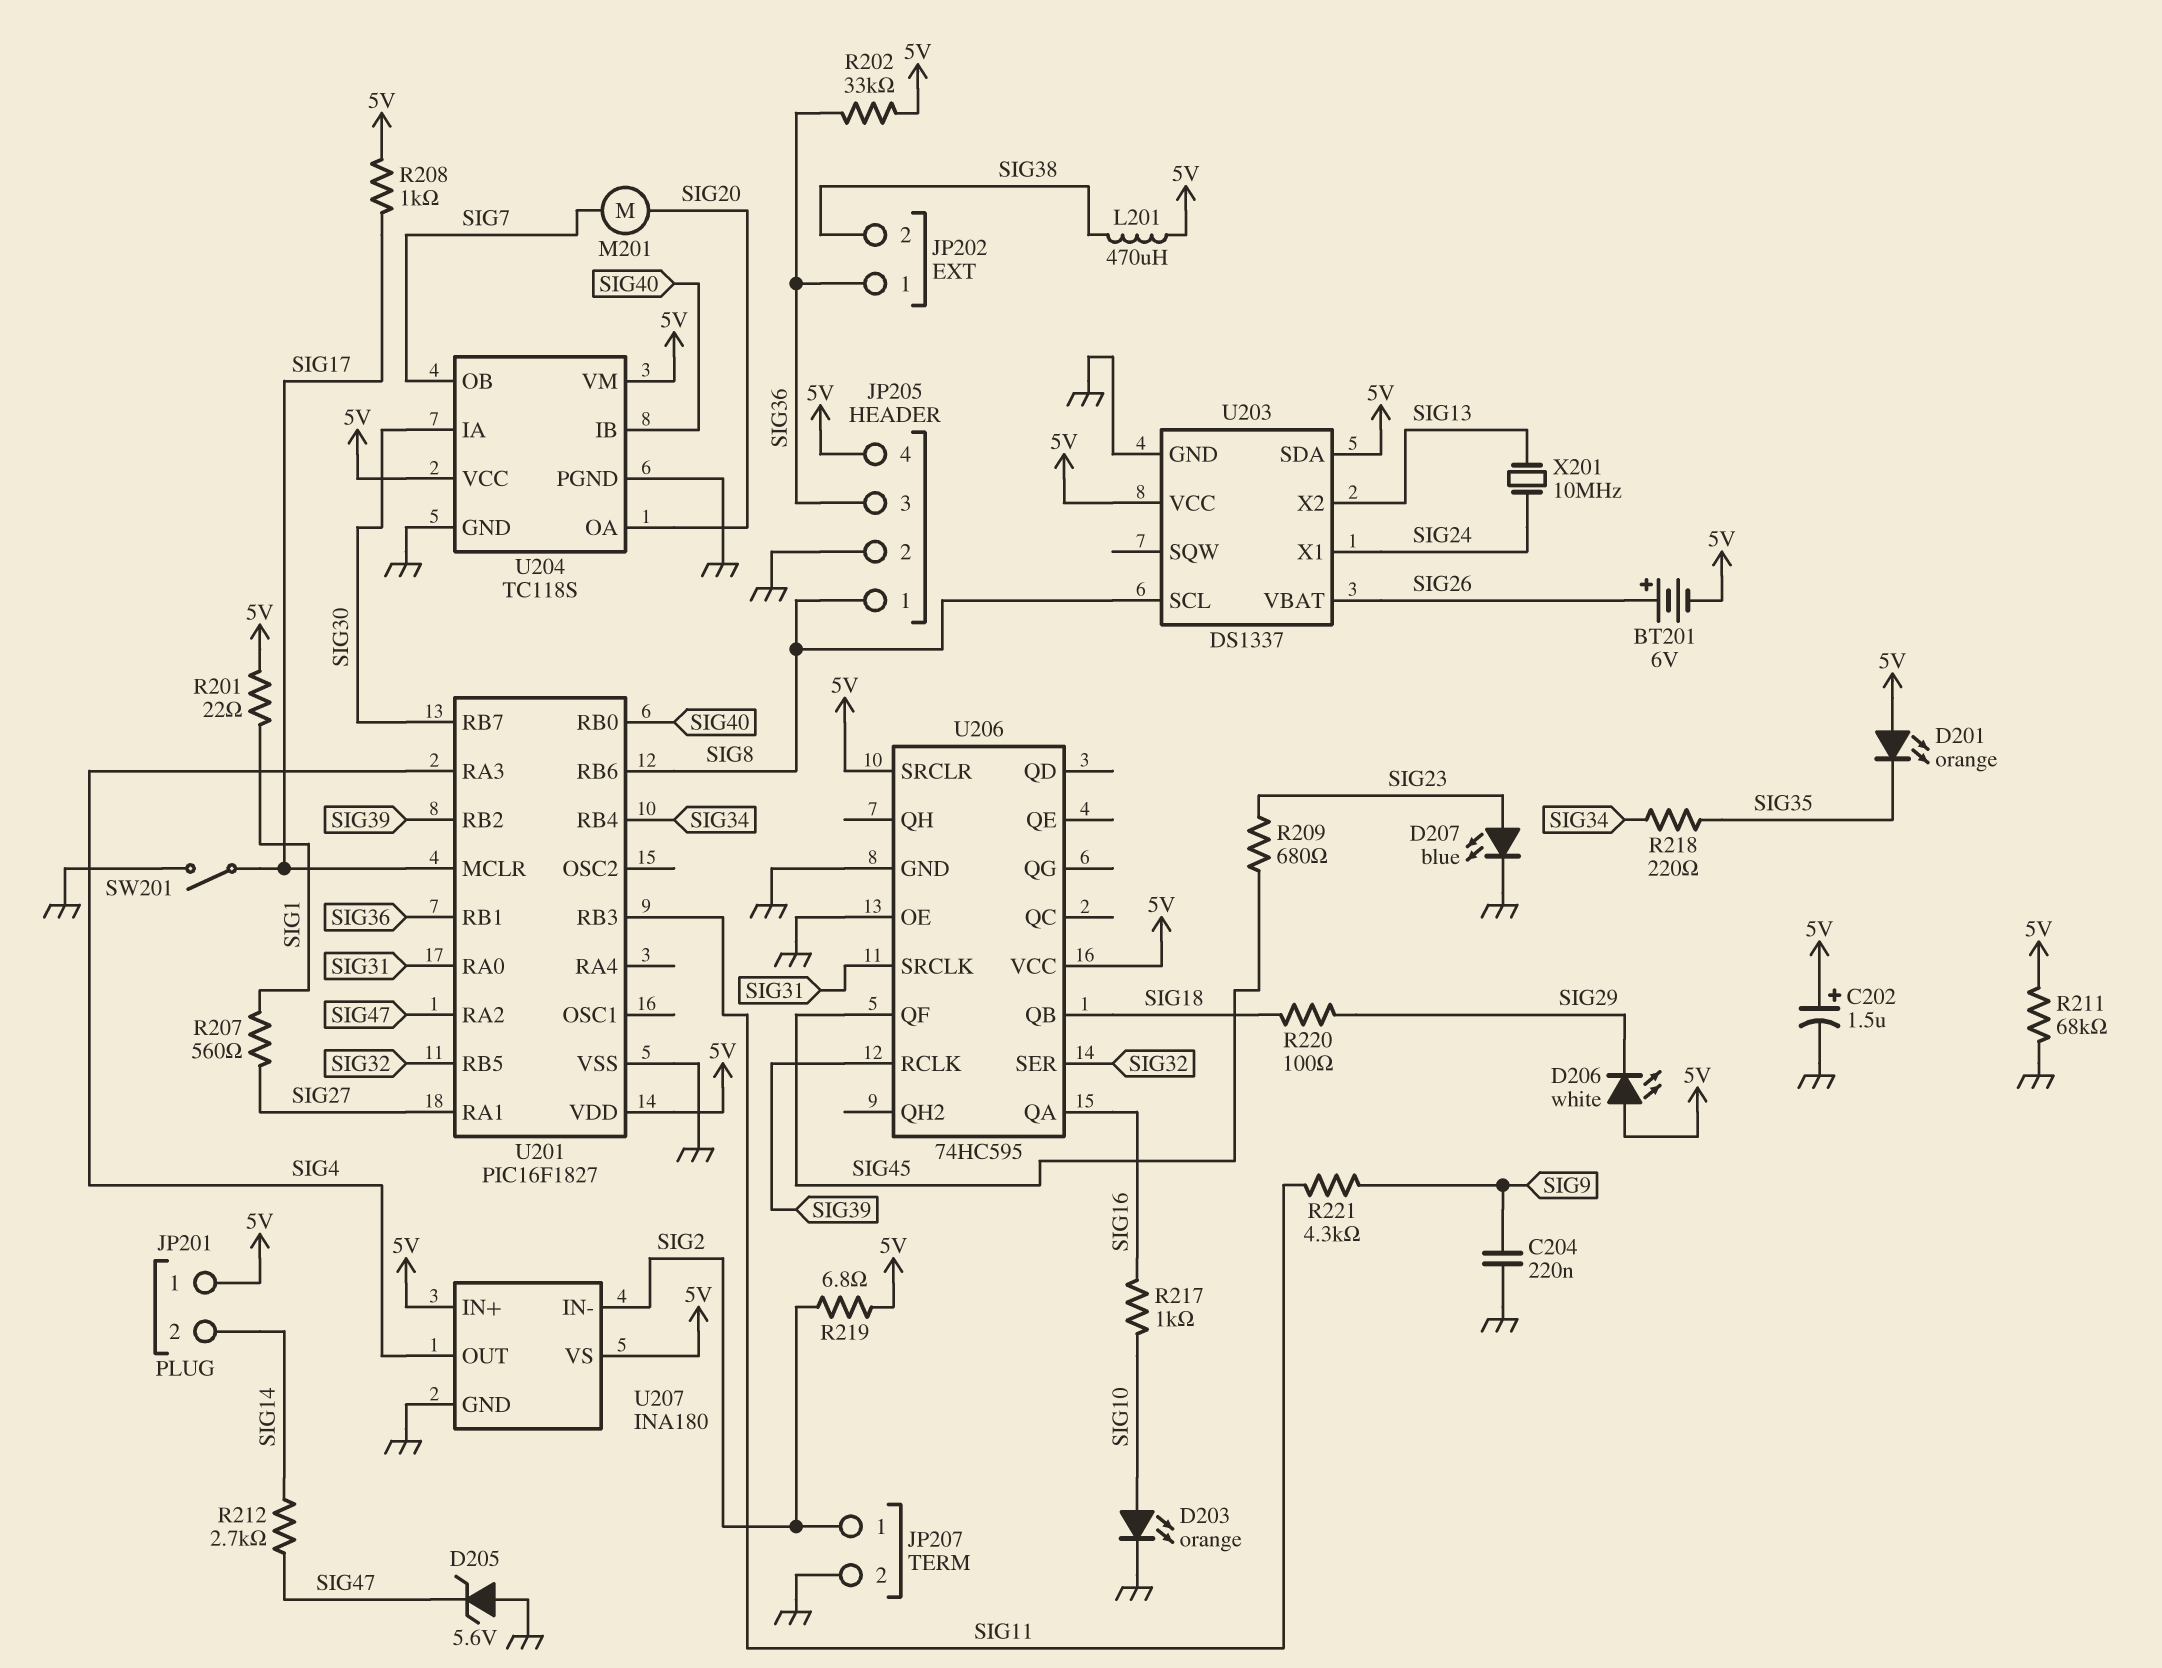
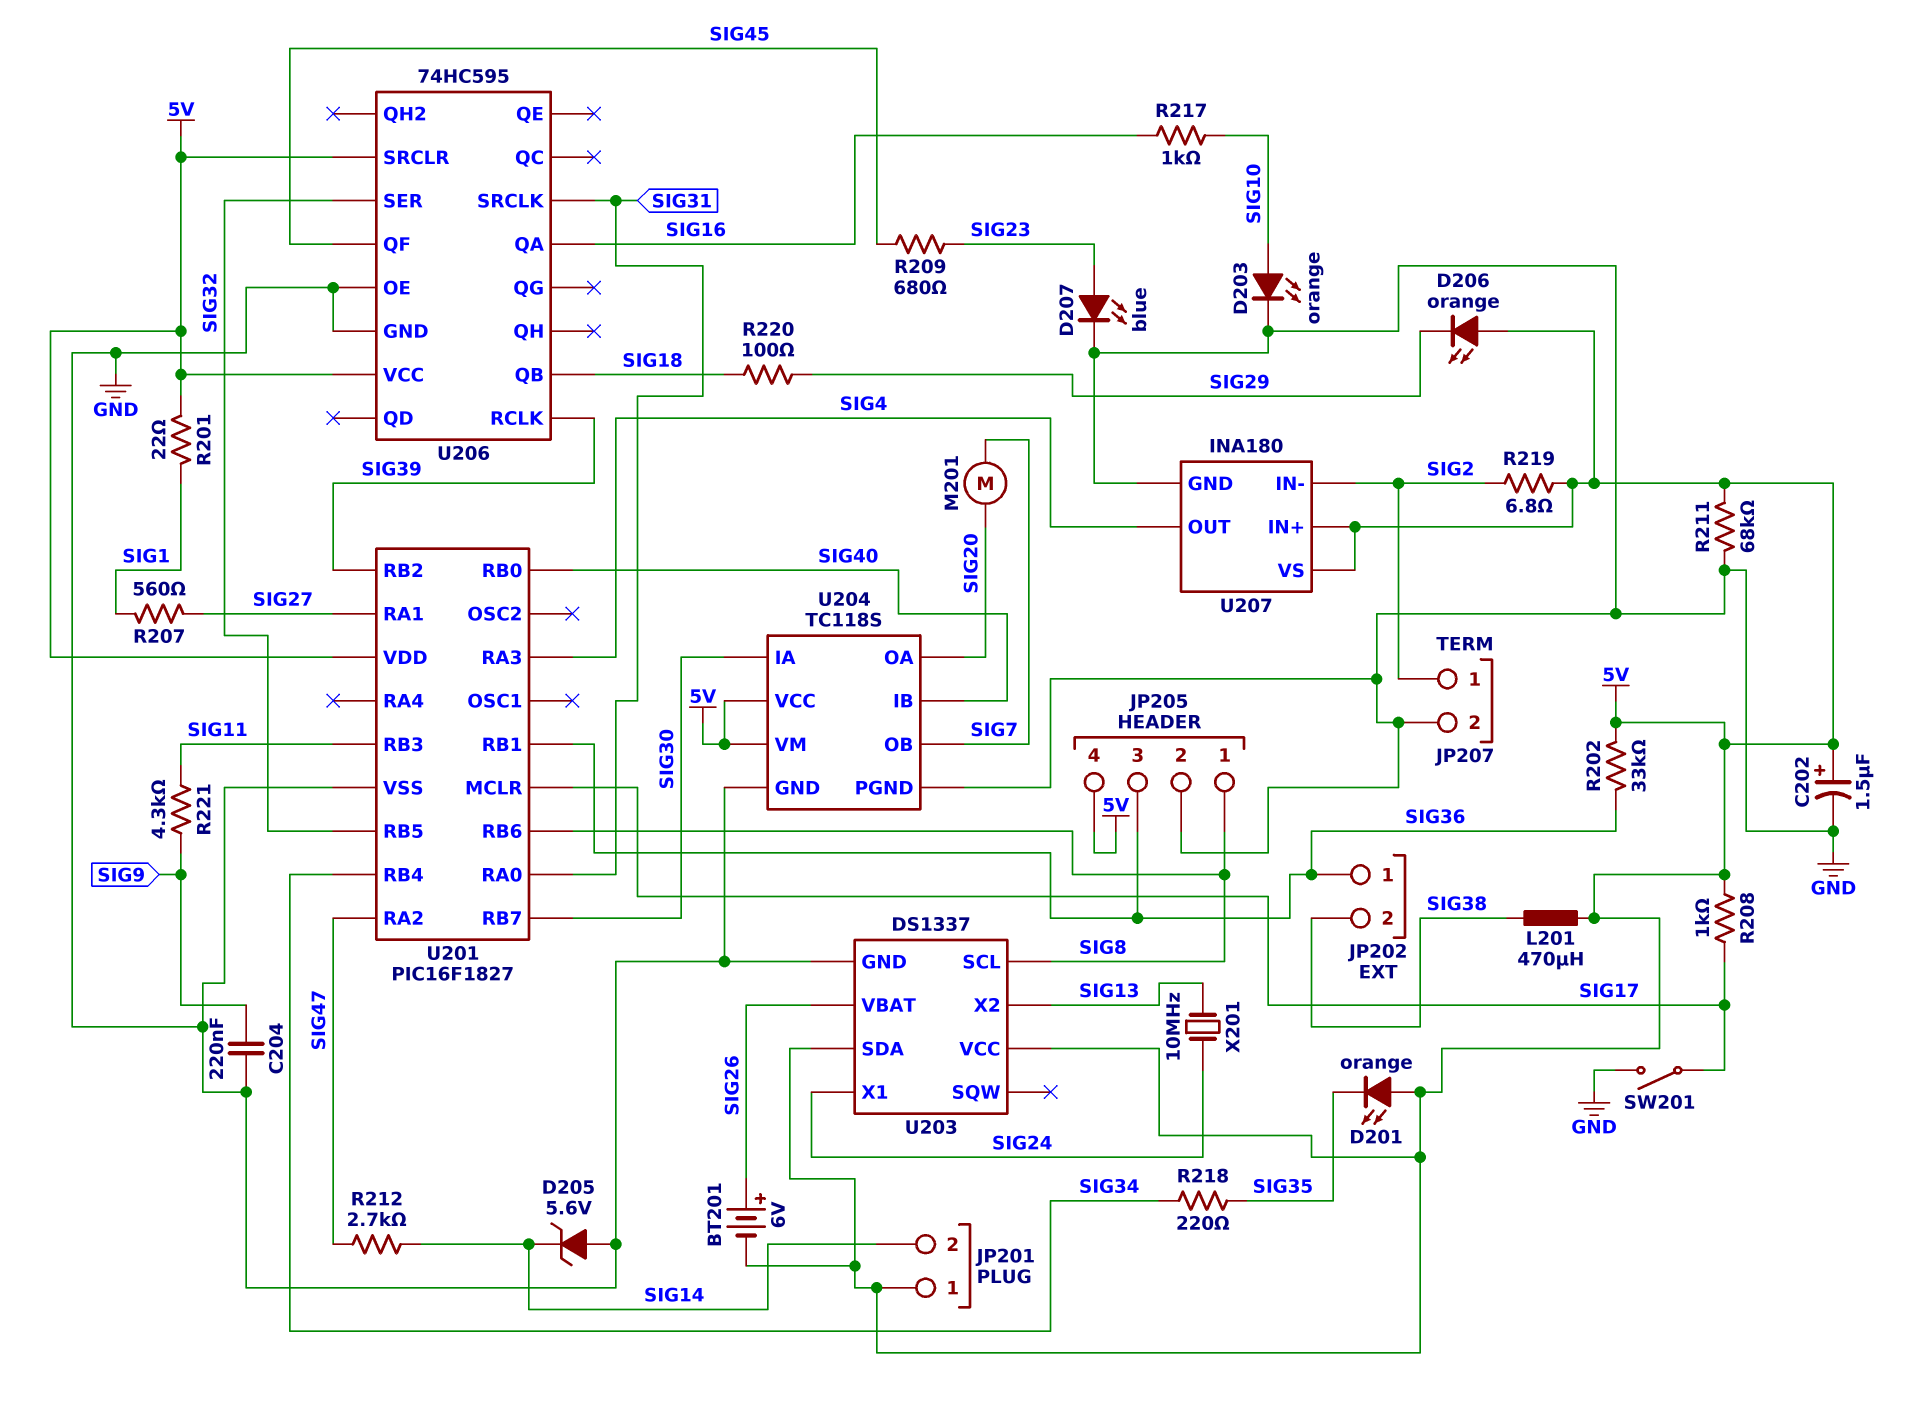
D205: zener 5.6V (A GND, K SIG47) -> zener 5.6V (A GND, K SIG14)
D206: LED white (A 5V, K SIG29) -> LED orange (A 5V, K SIG29)

